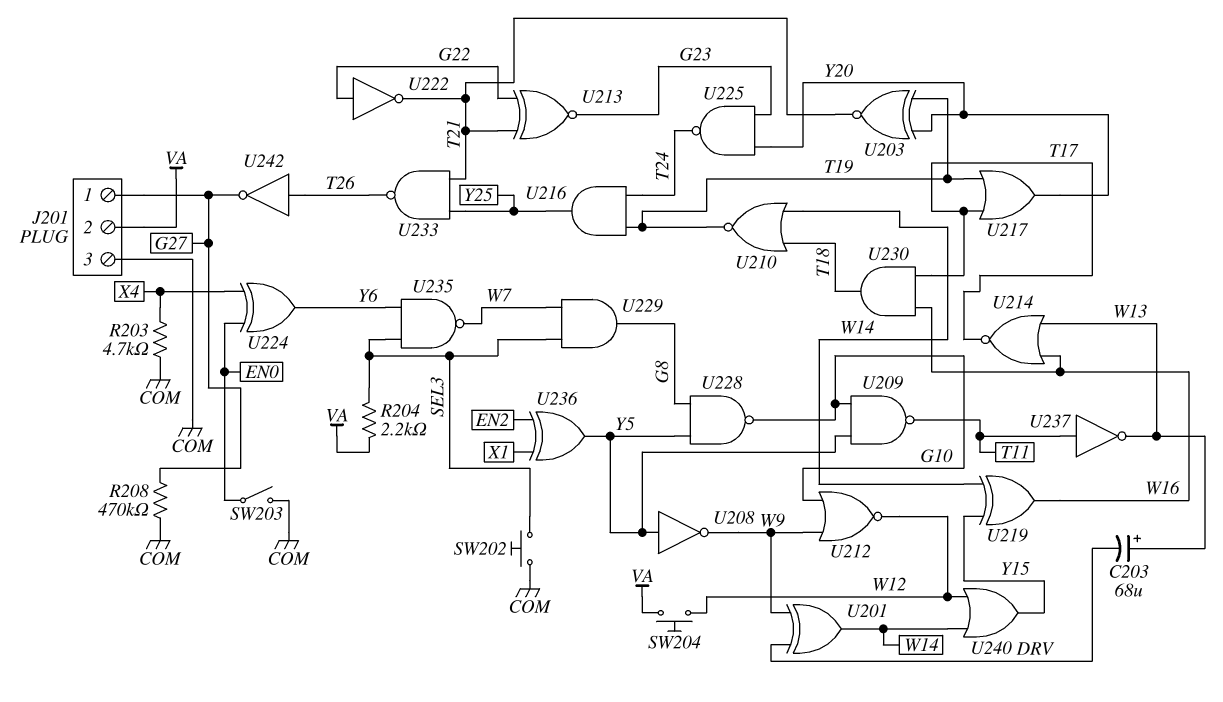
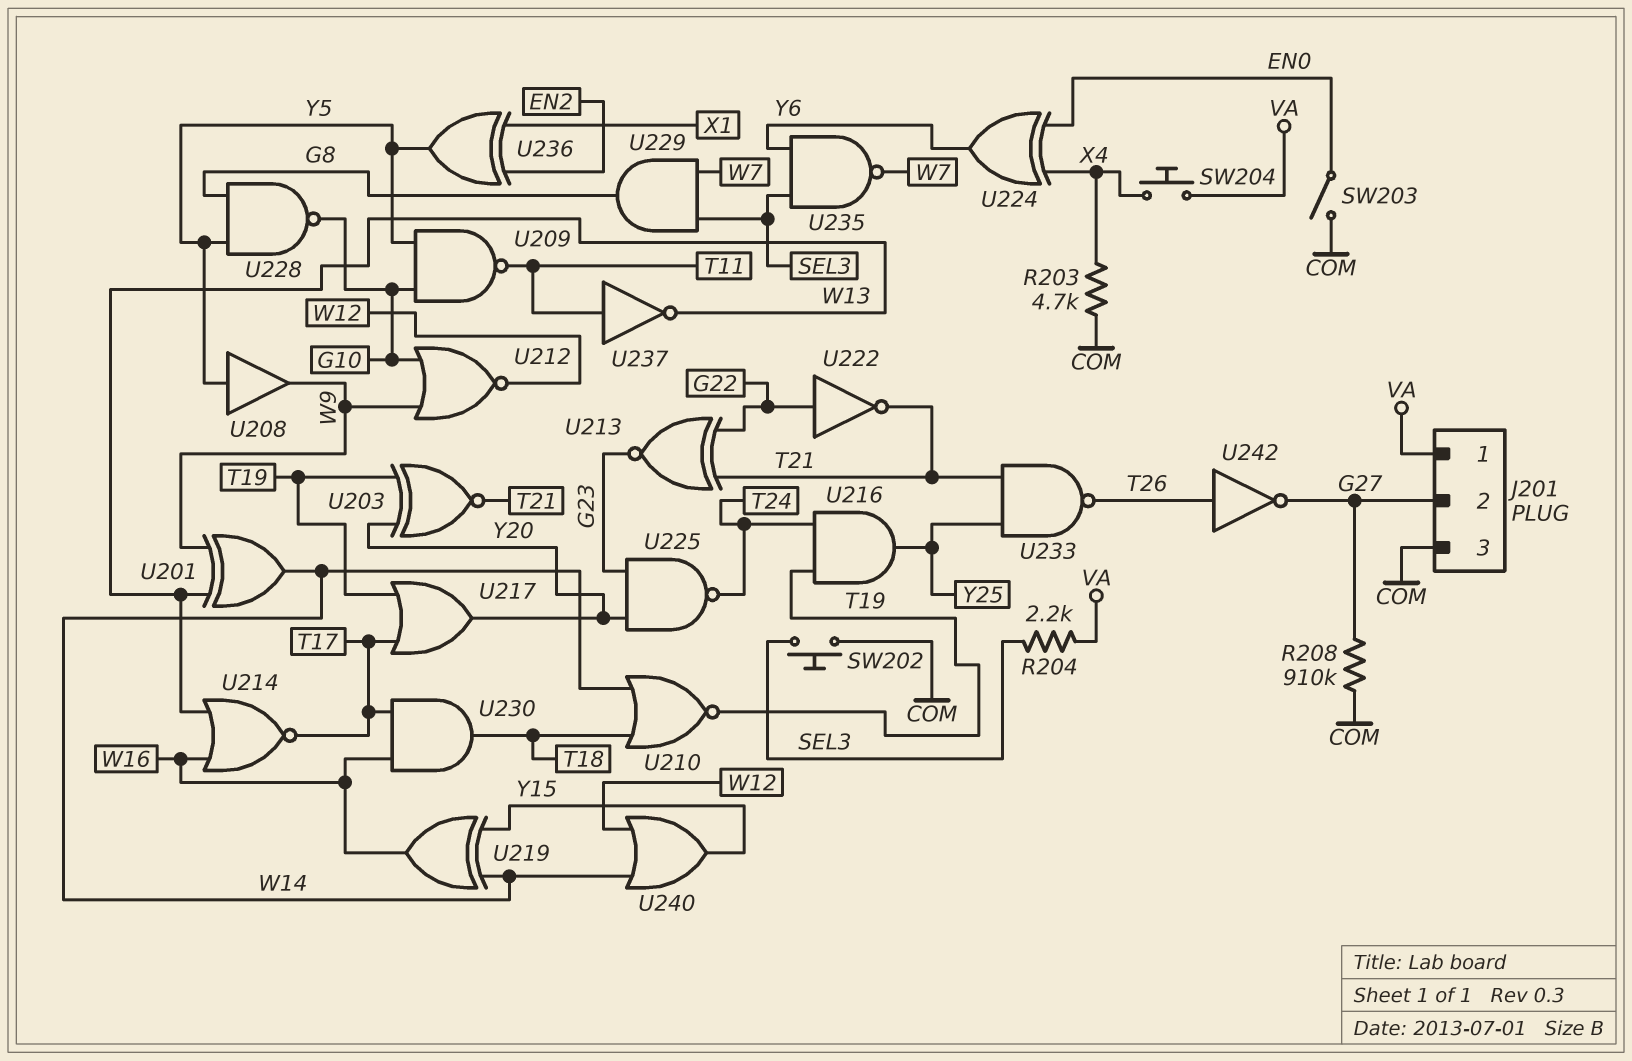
C203: 68uF (plus W13, minus DRV) -> none
J201 pin 1: G27 -> VA
J201 pin 2: VA -> G27
R208: 470k (COM, G27) -> 910k (COM, G27)
SW204: button (VA, W12) -> button (VA, X4)
U201: XOR (in DRV, in W9, out W14) -> XOR (in W9, in W13, out W14)
U208: NOT (in Y5, out W9) -> buffer (in Y5, out W9)

